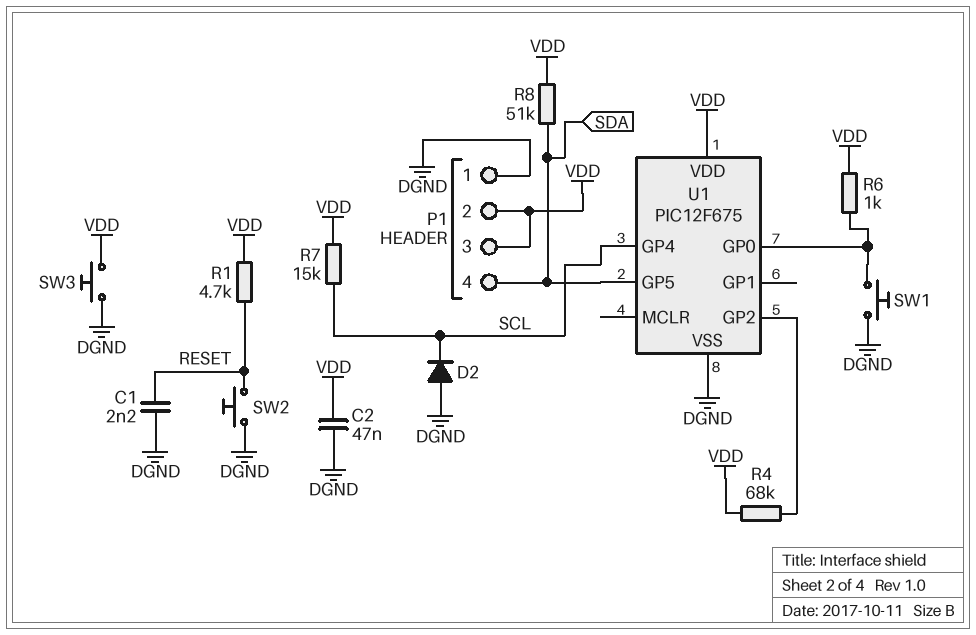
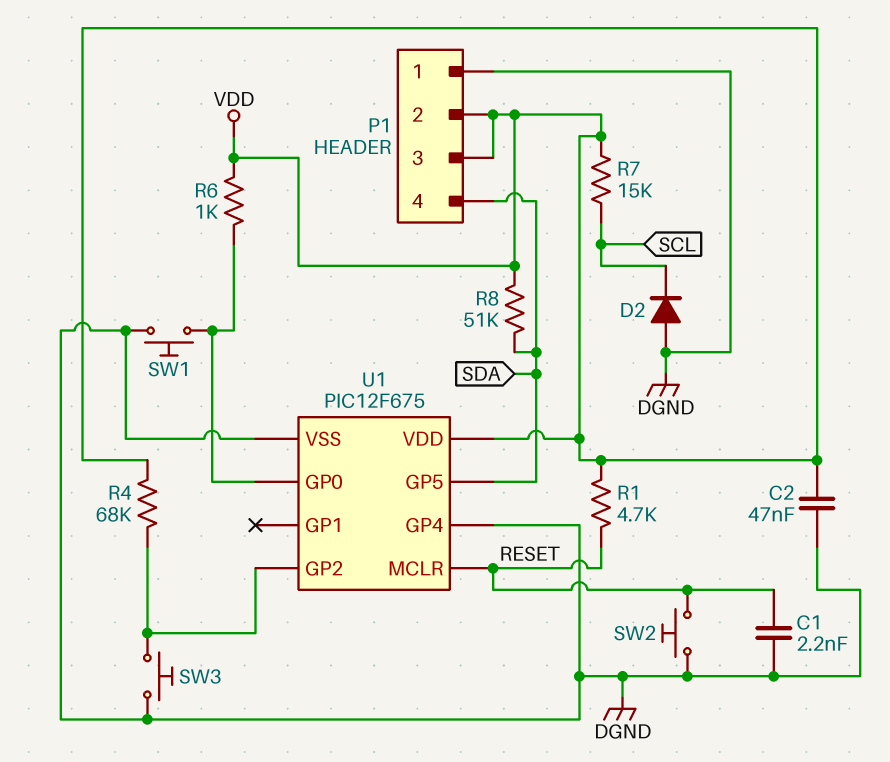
SW3: button (DGND, VDD) -> button (DGND, U1/GP2)
U1 pin GP4: SCL -> DGND
U1 pin MCLR: none -> RESET

